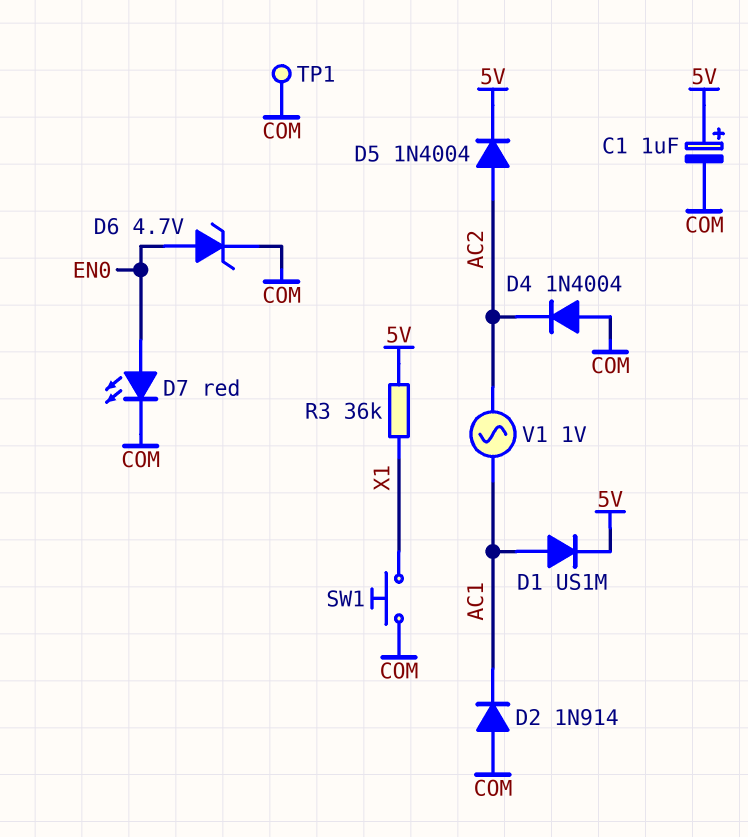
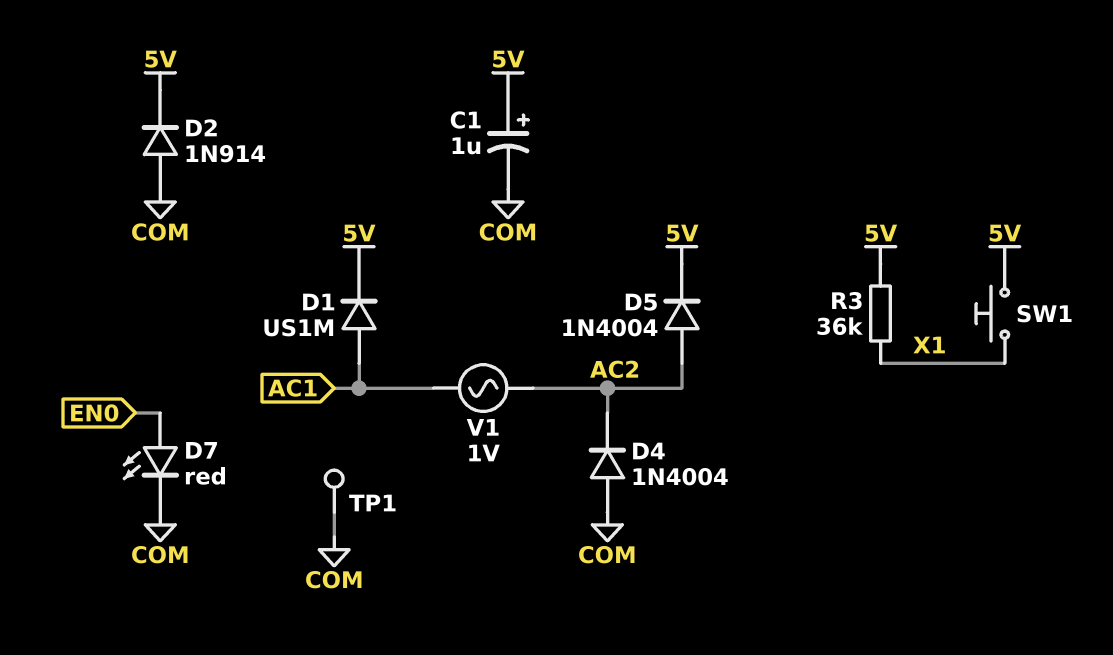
D2: diode 1N914 (A COM, K AC1) -> diode 1N914 (A COM, K 5V)
D6: zener 4.7V (A EN0, K COM) -> none
SW1: button (COM, X1) -> button (5V, X1)

